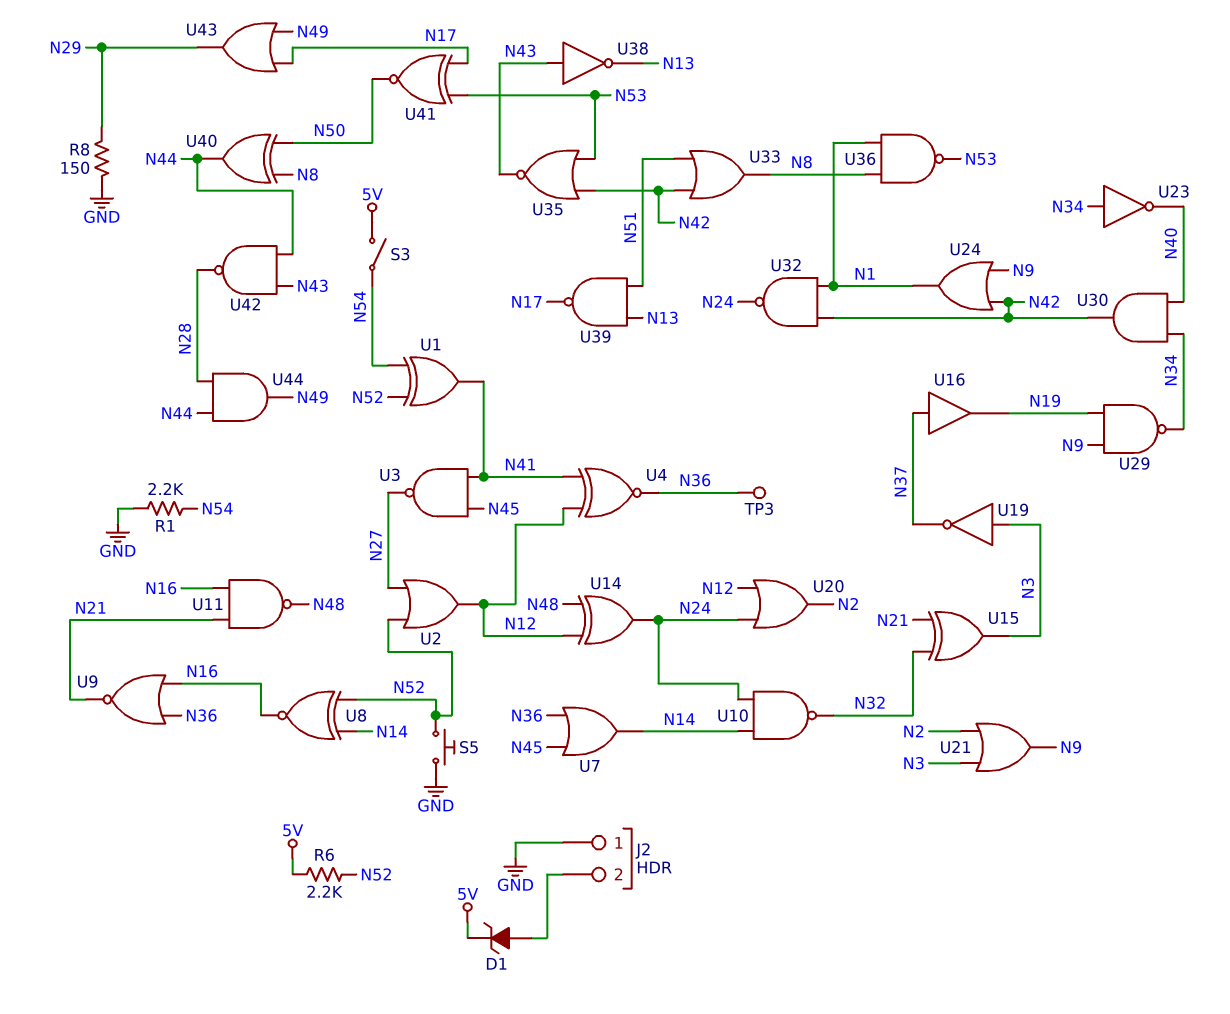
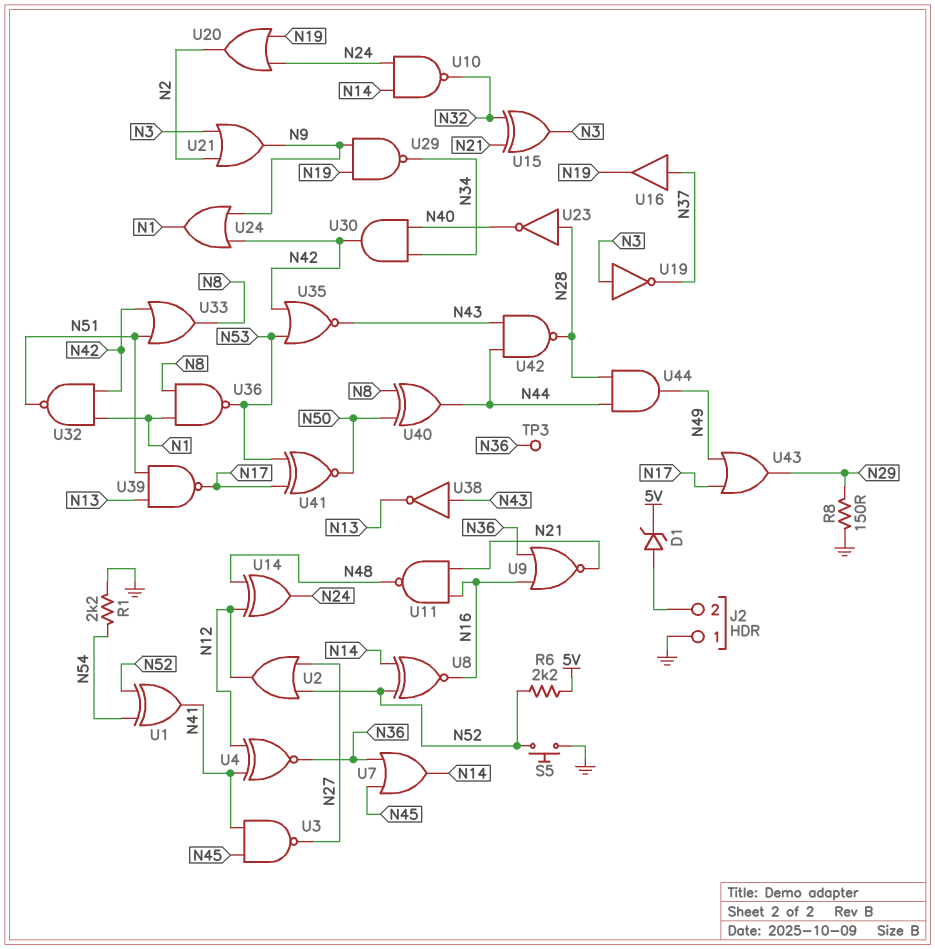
S3: switch (5V, N54) -> none
U20: OR (in N12, in N24, out N2) -> OR (in N19, in N24, out N2)
U23: NOT (in N34, out N40) -> NOT (in N28, out N40)
U32: NAND (in N1, in N42, out N24) -> NAND (in N1, in N42, out N51)

